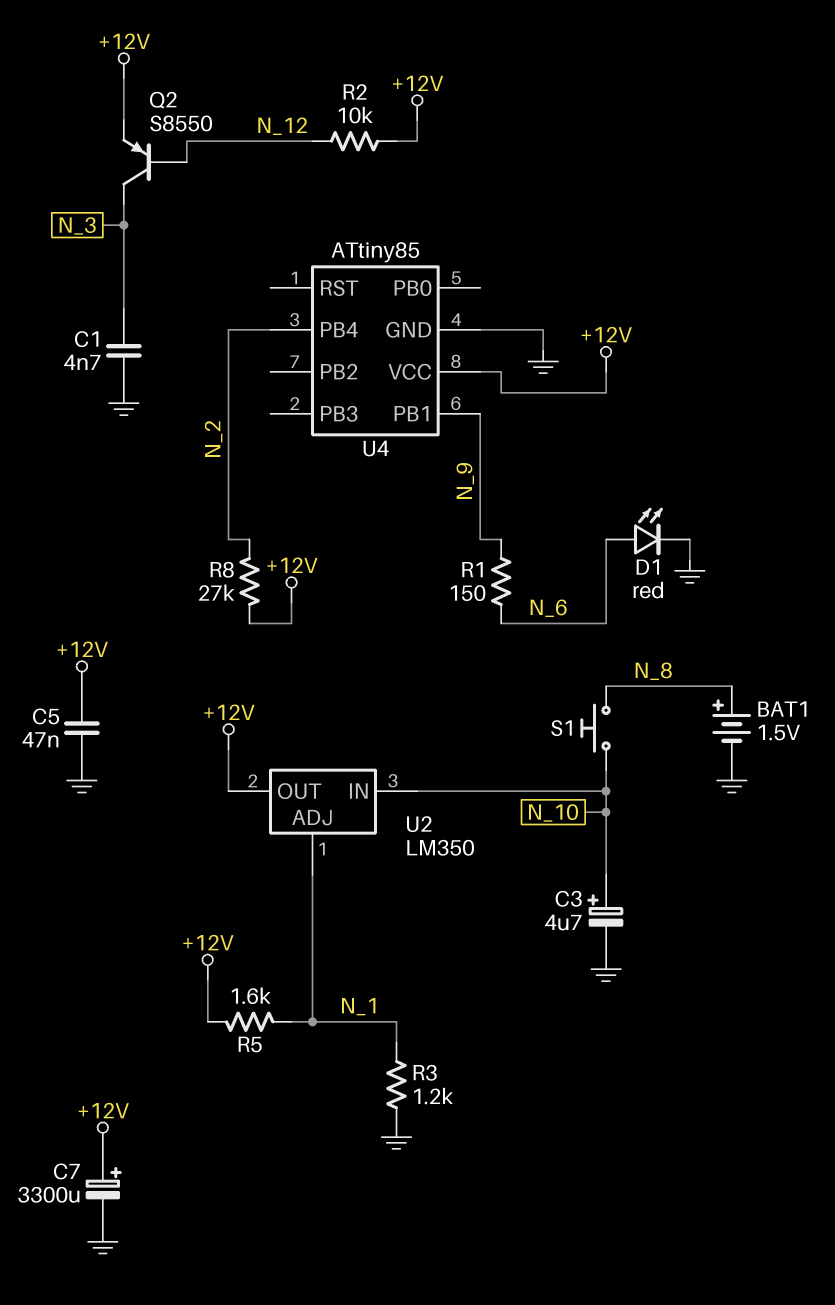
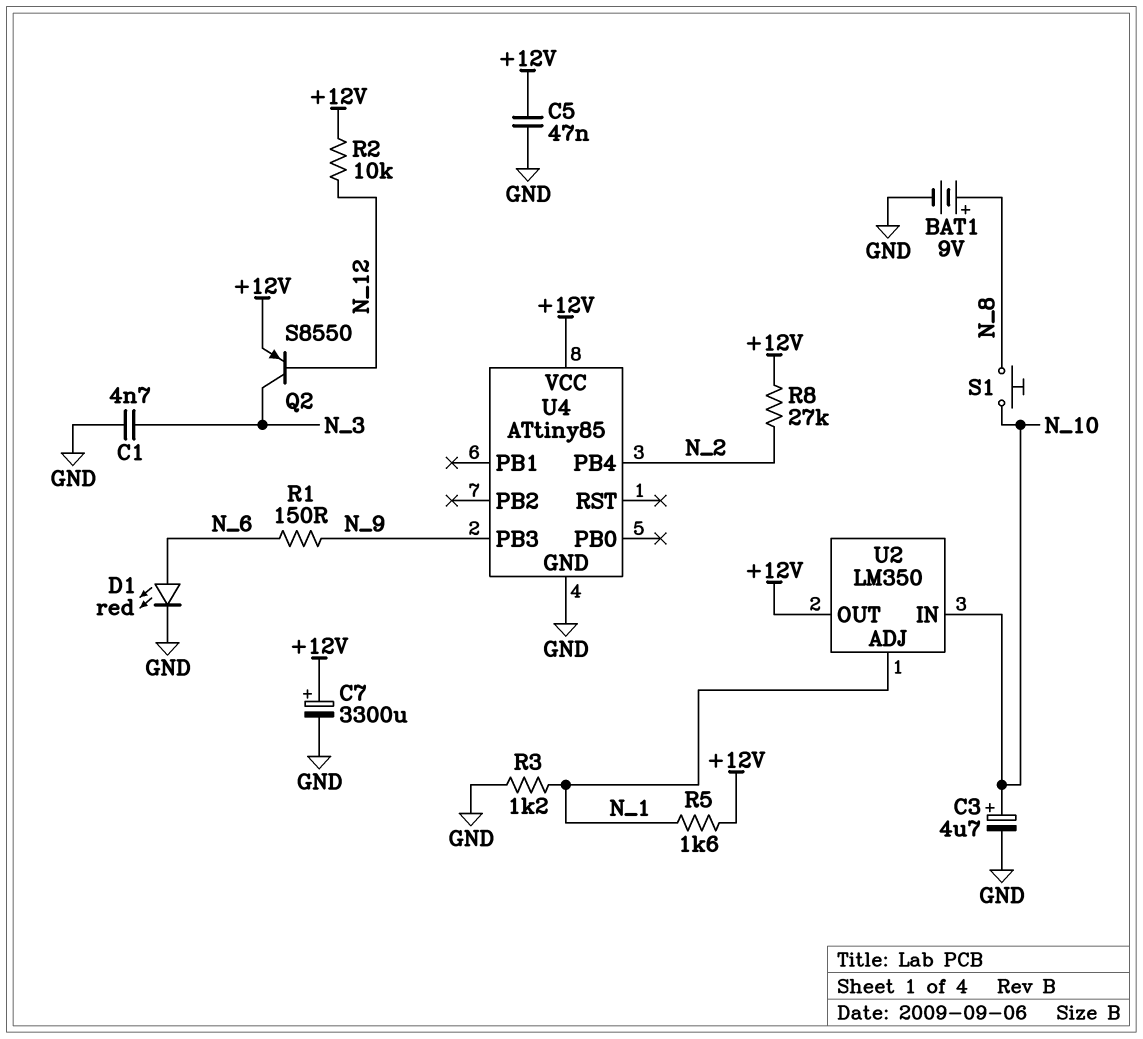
BAT1: 1.5V (plus N_8, minus GND) -> 9V (plus N_8, minus GND)
U4 pin PB1: N_9 -> none
U4 pin PB3: none -> N_9

